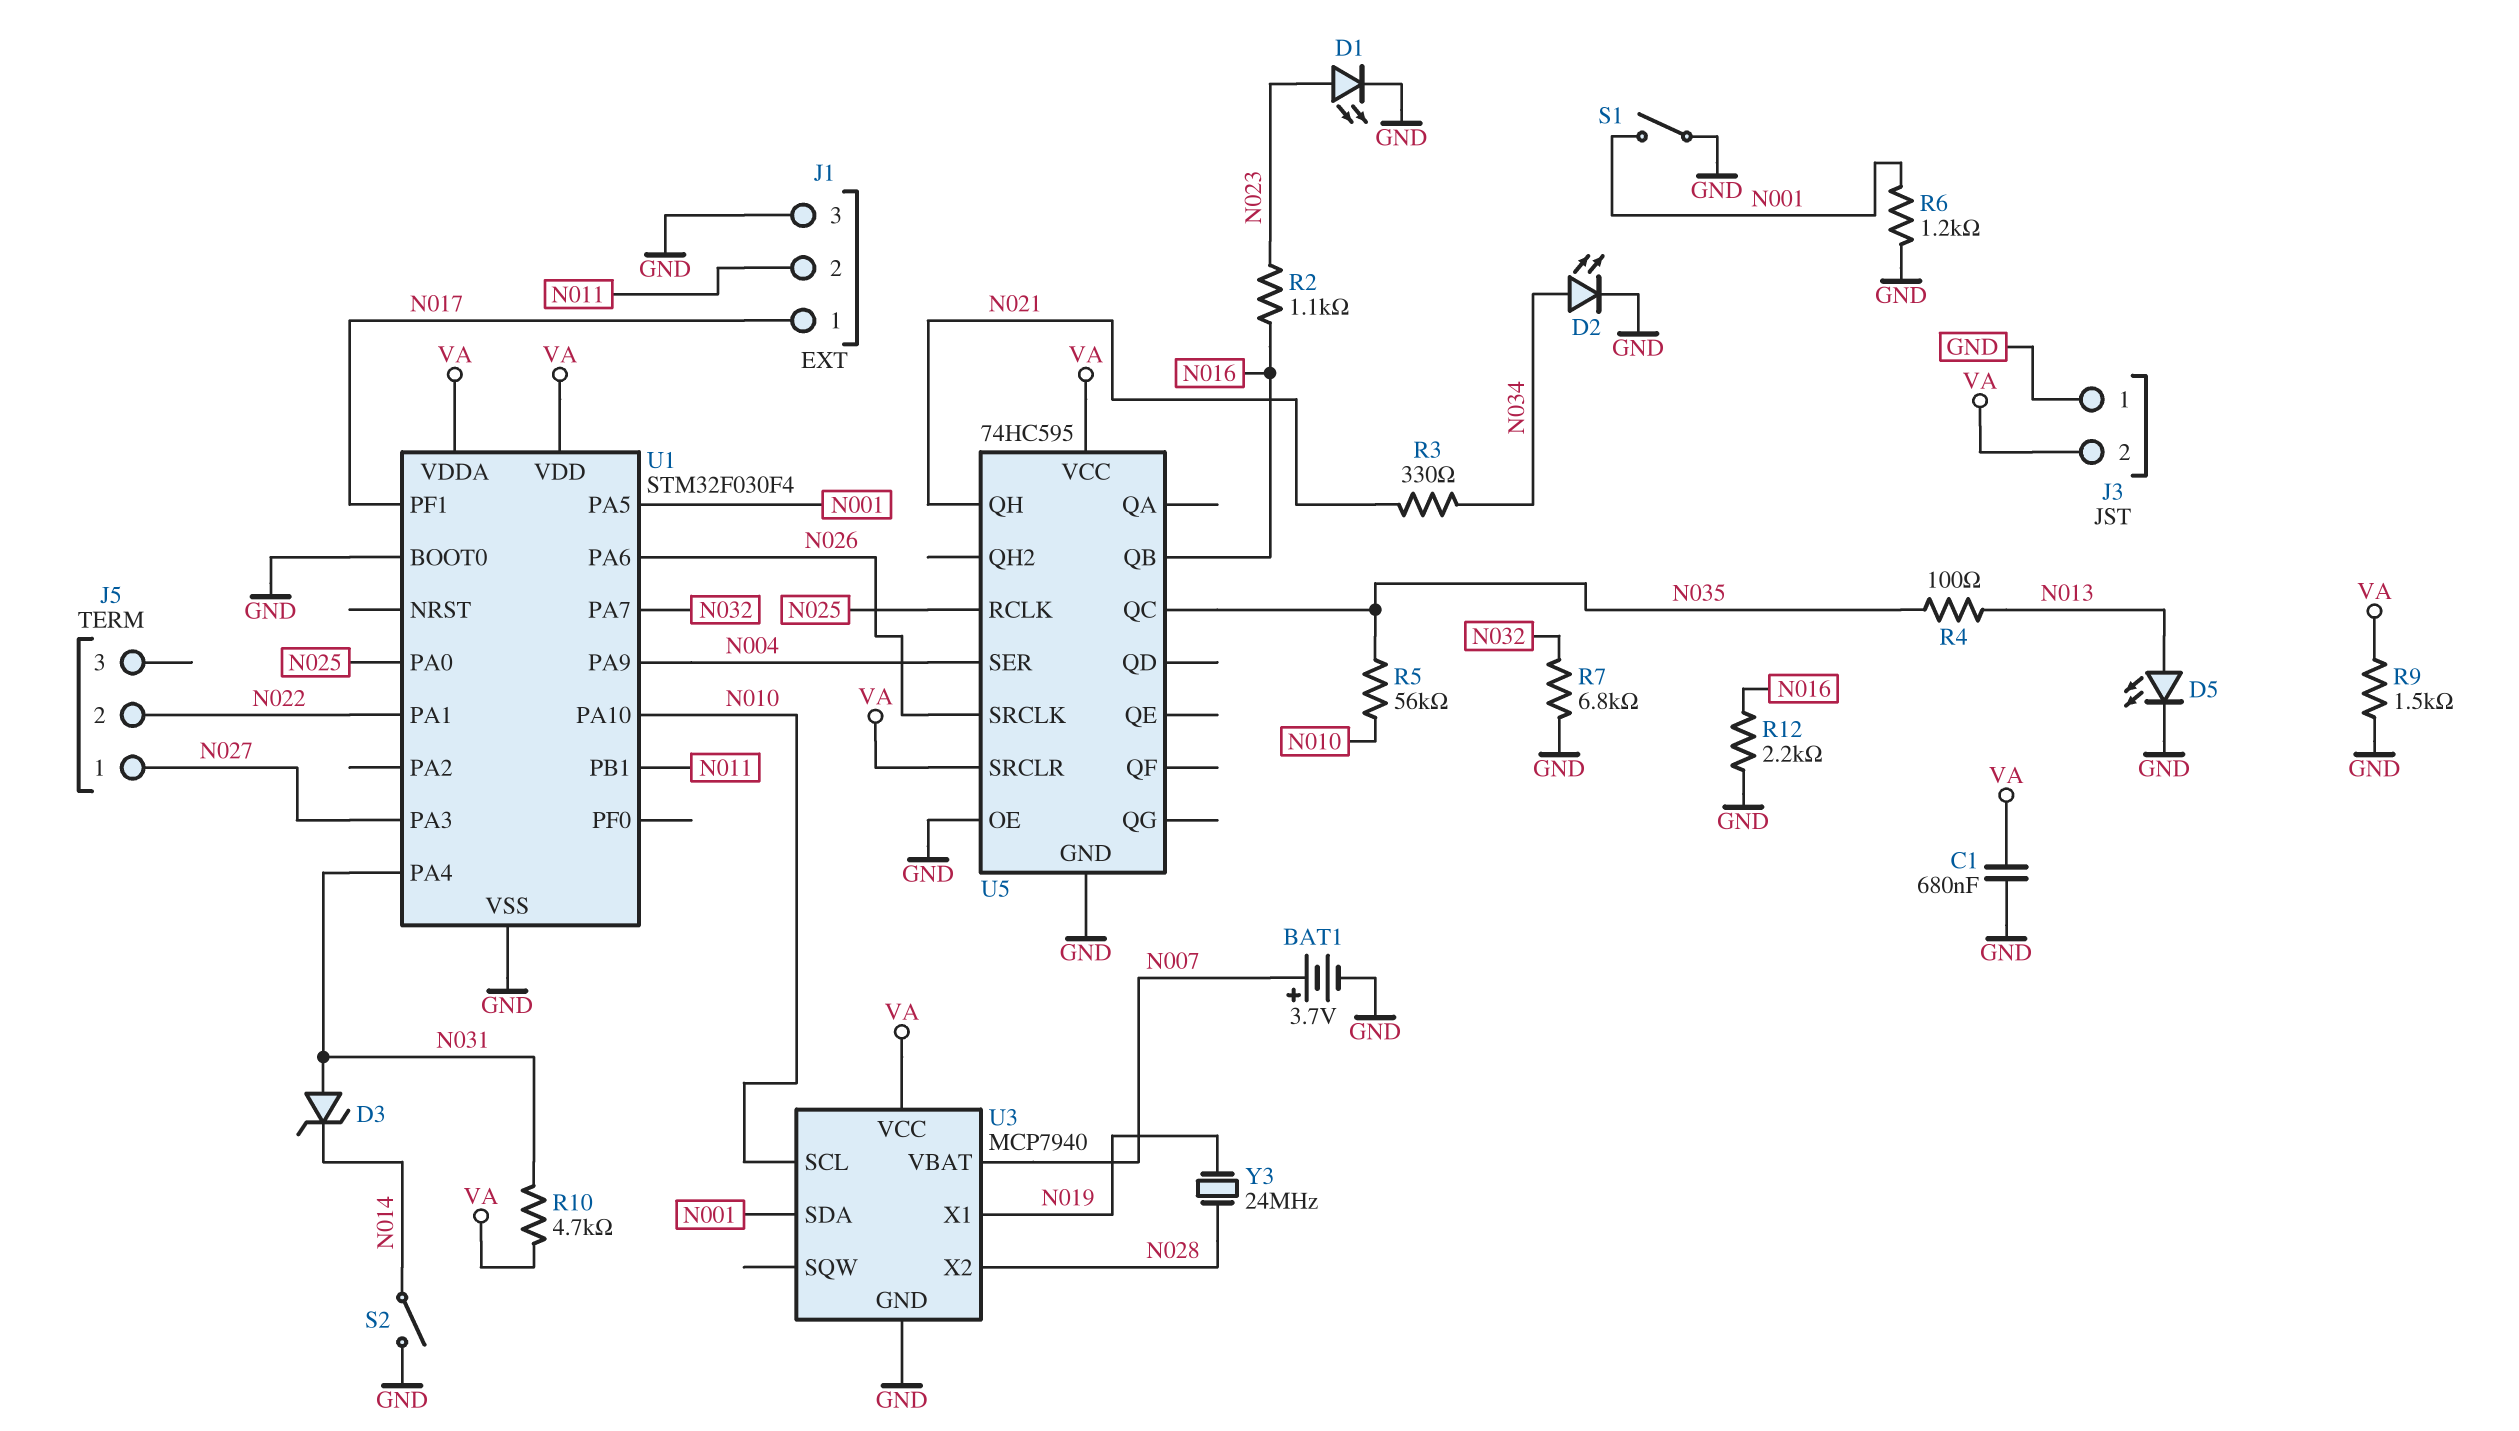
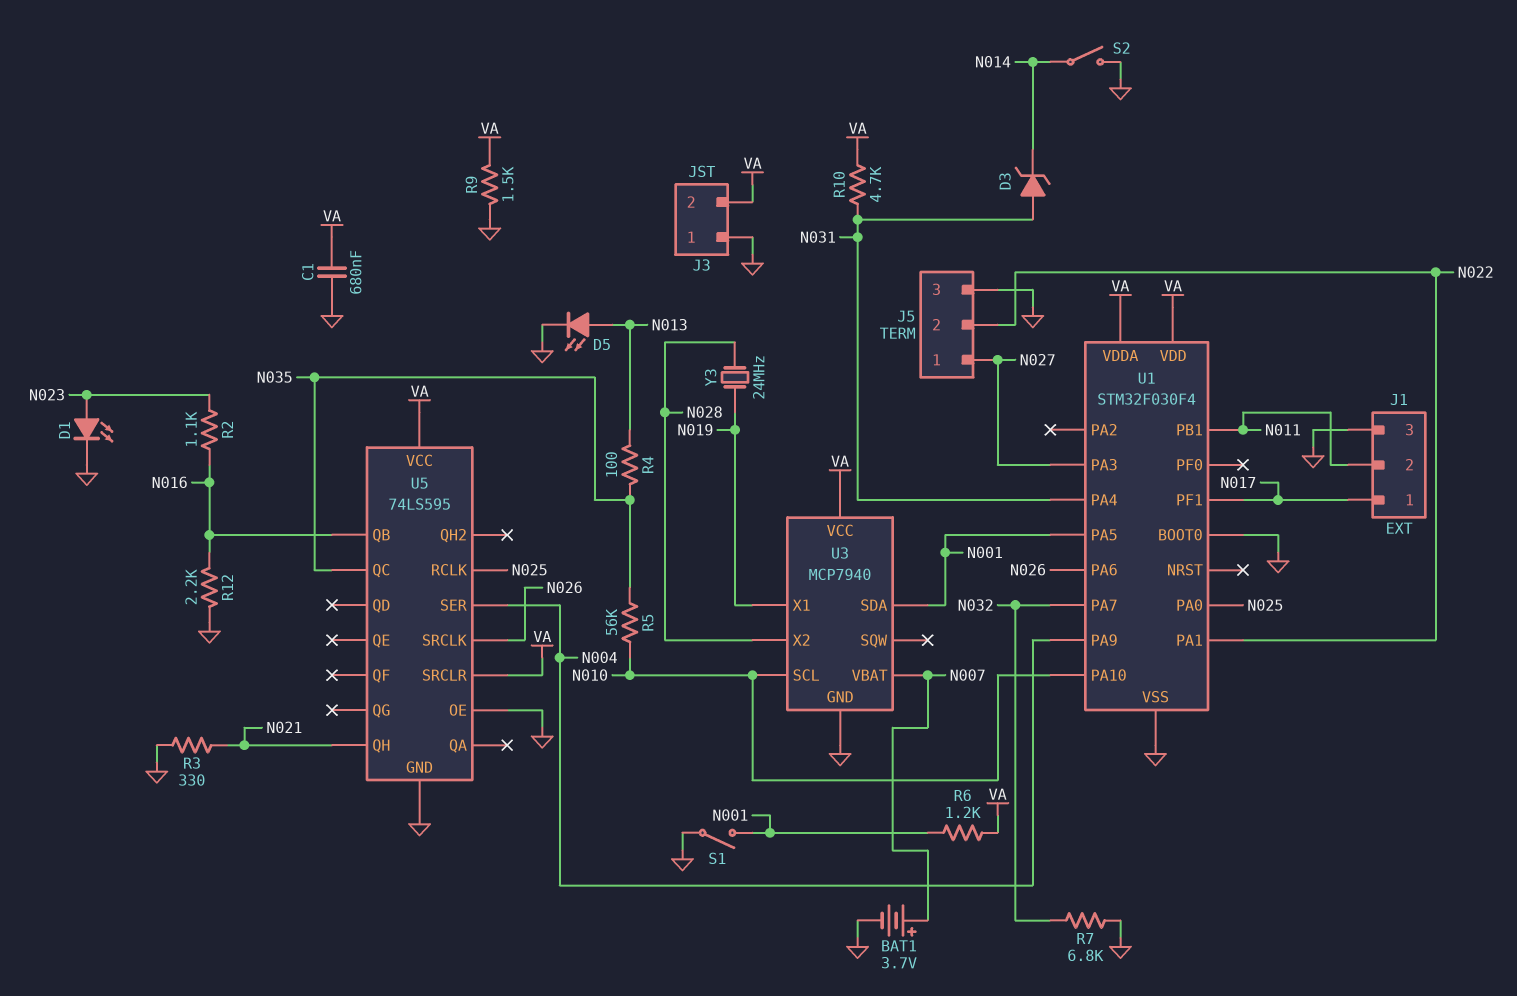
D2: LED (A N034, K GND) -> none
J5 pin 3: none -> GND
R3: 330 (N021, N034) -> 330 (GND, N021)
R6: 1.2k (GND, N001) -> 1.2k (N001, VA)
U5: 74HC595 -> 74LS595

